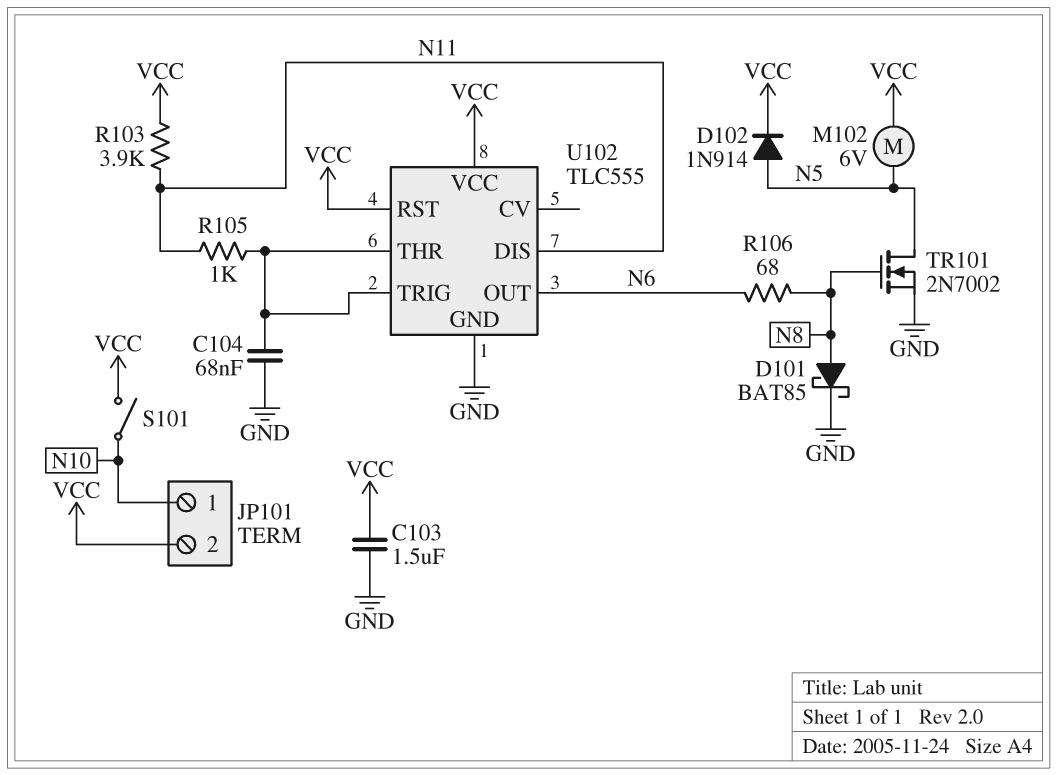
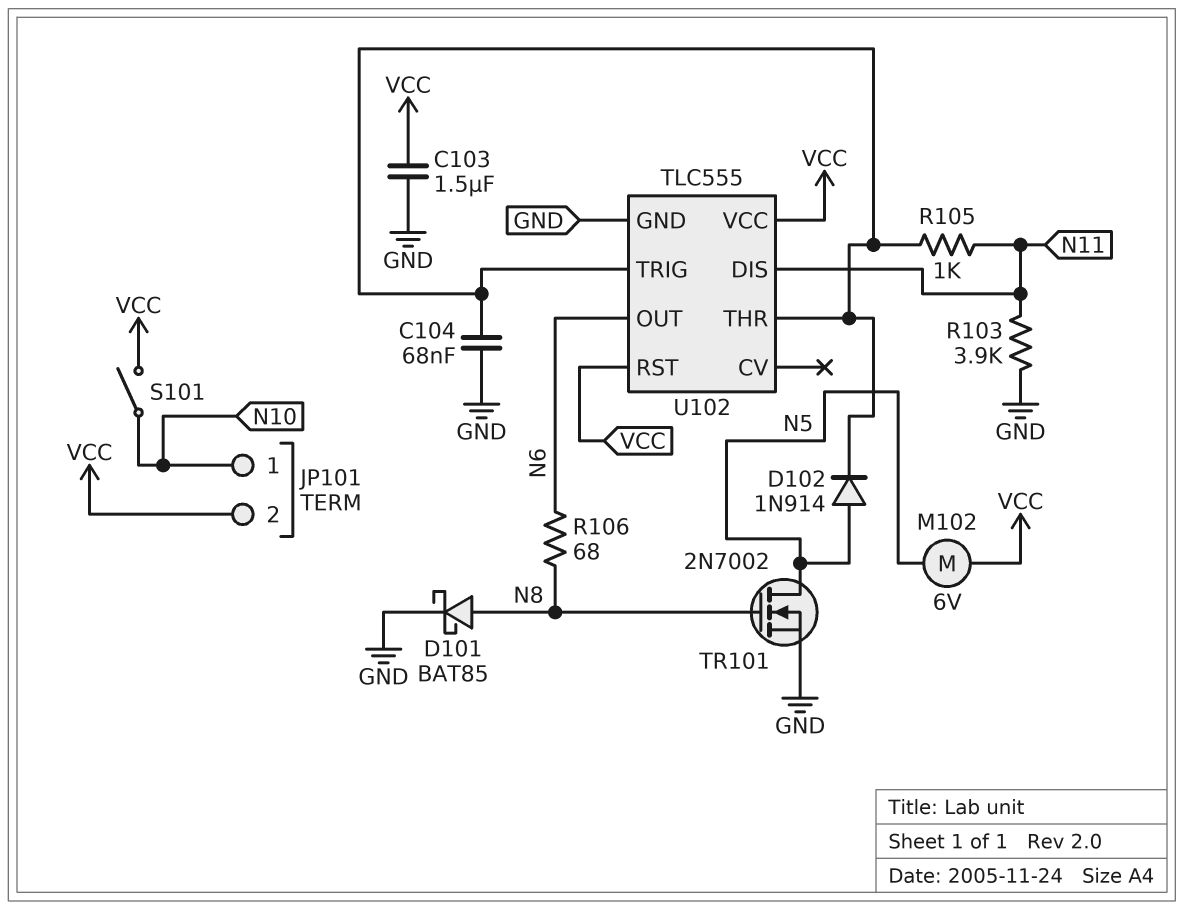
D102: diode 1N914 (A N5, K VCC) -> diode 1N914 (A N5, K U102/THR)
R103: 3.9k (N11, VCC) -> 3.9k (GND, N11)

